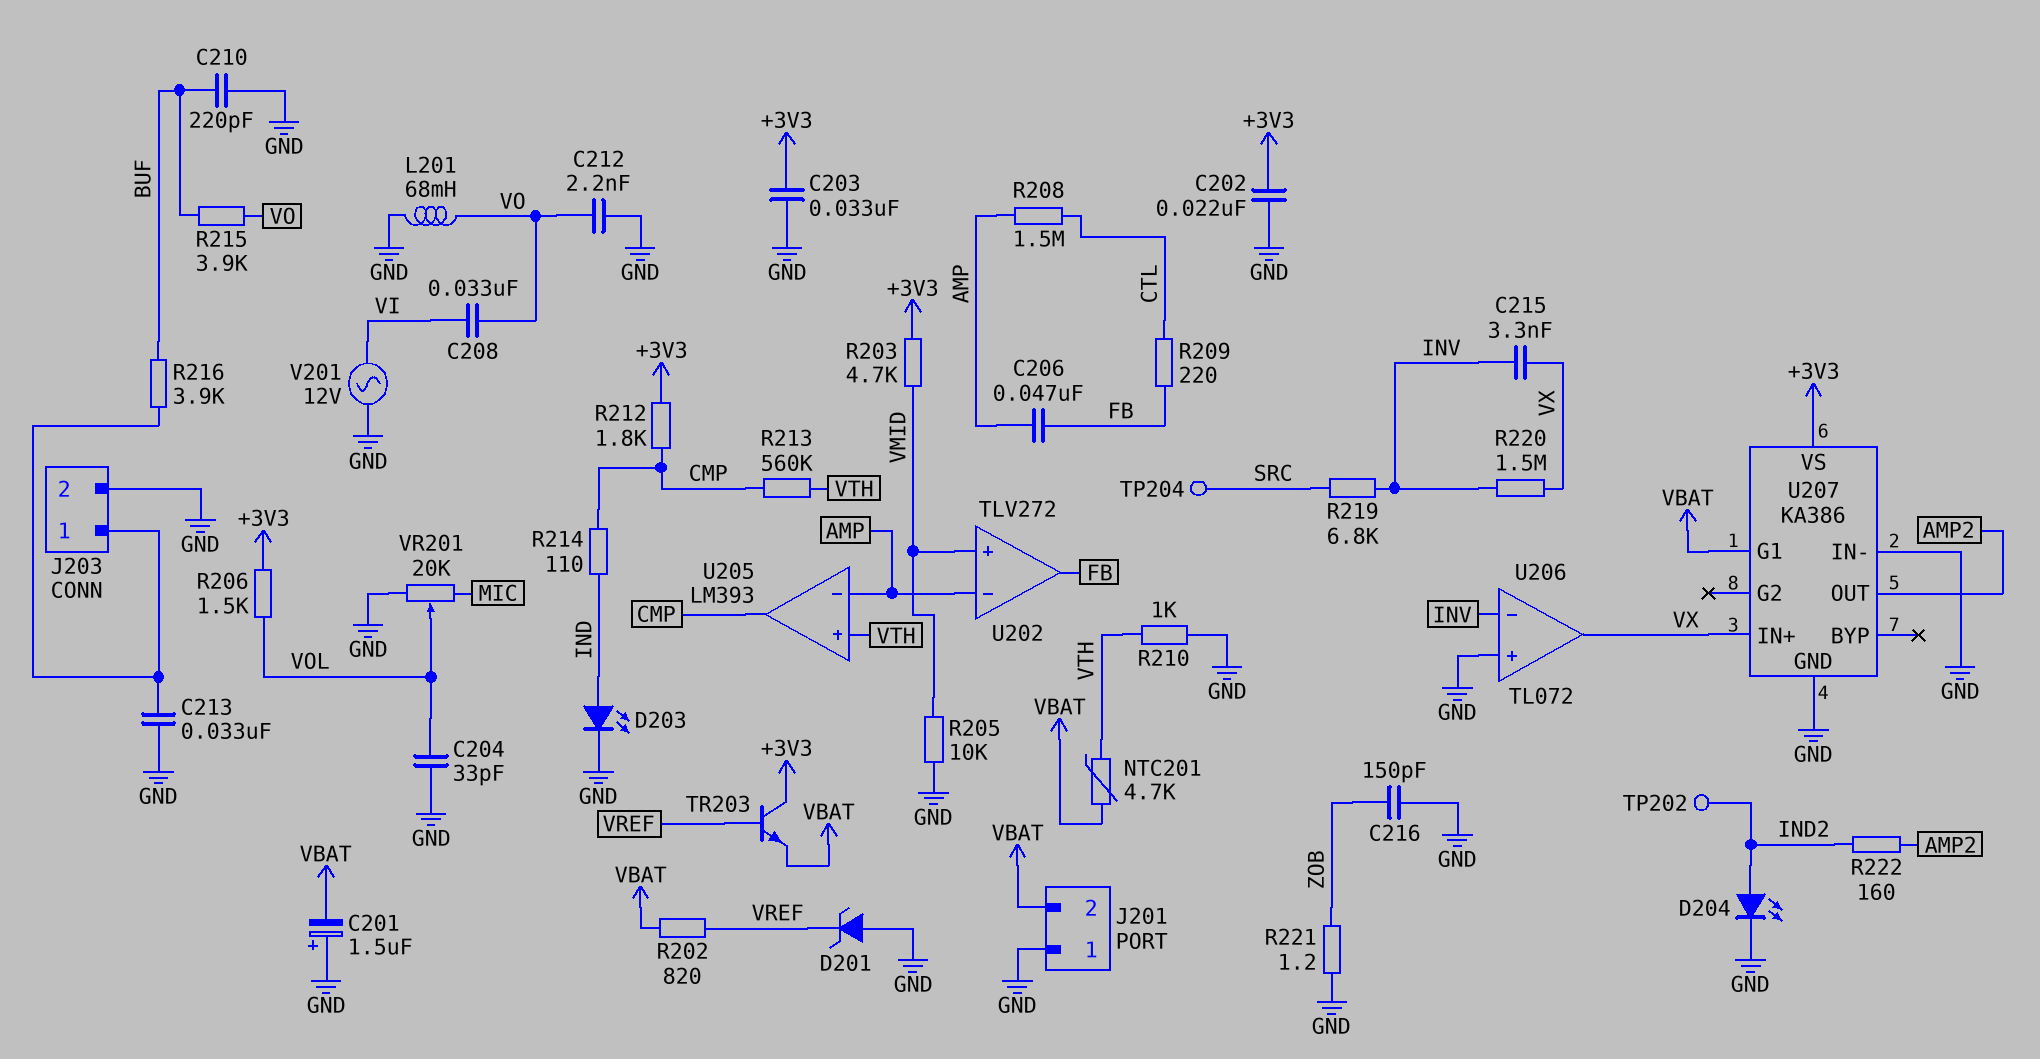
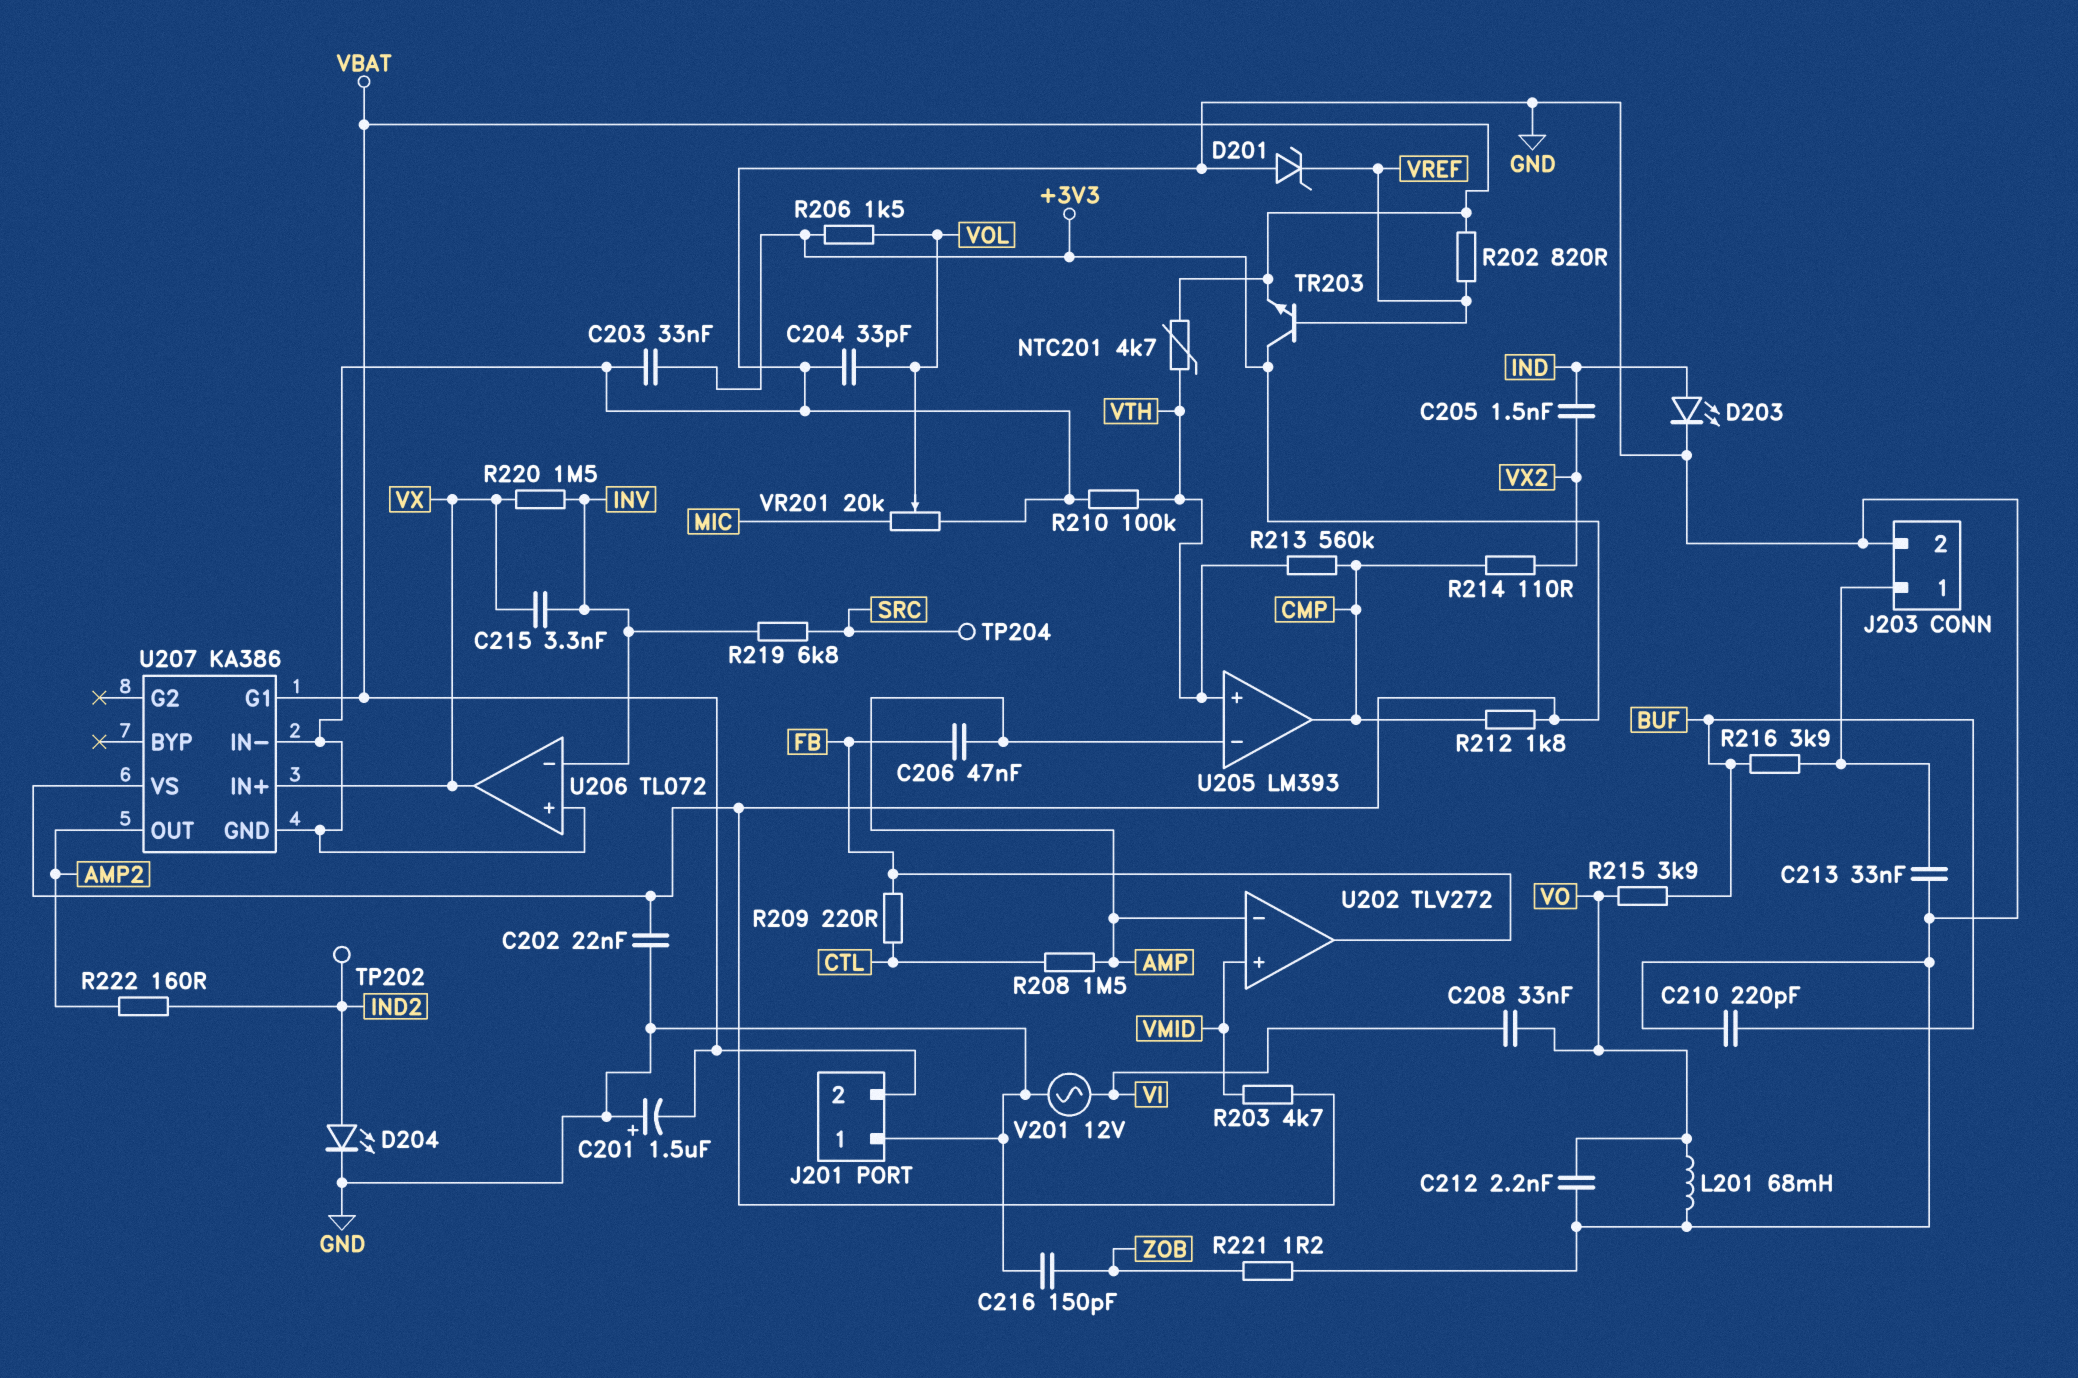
C205: none -> 1.5nF (IND, VX2)
R205: 10k (GND, VMID) -> none
R210: 1k (GND, VTH) -> 100k (GND, VTH)
R214: 110 (CMP, IND) -> 110 (CMP, VX2)

